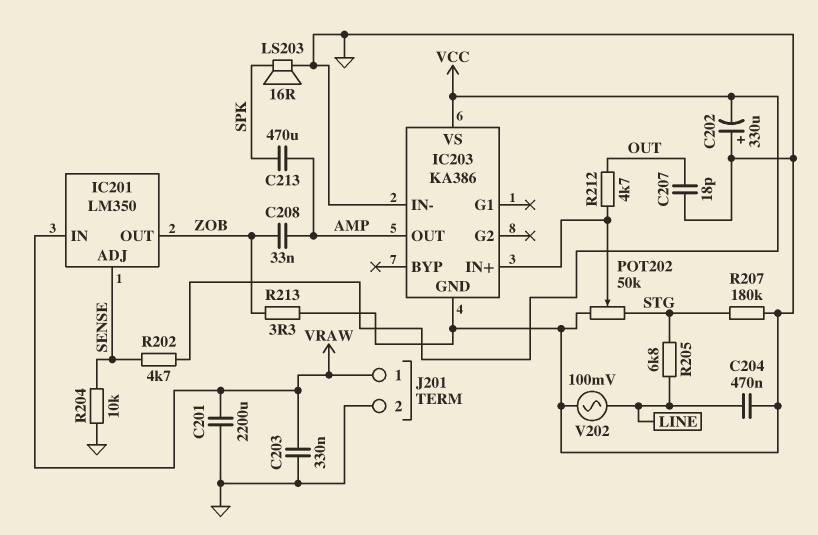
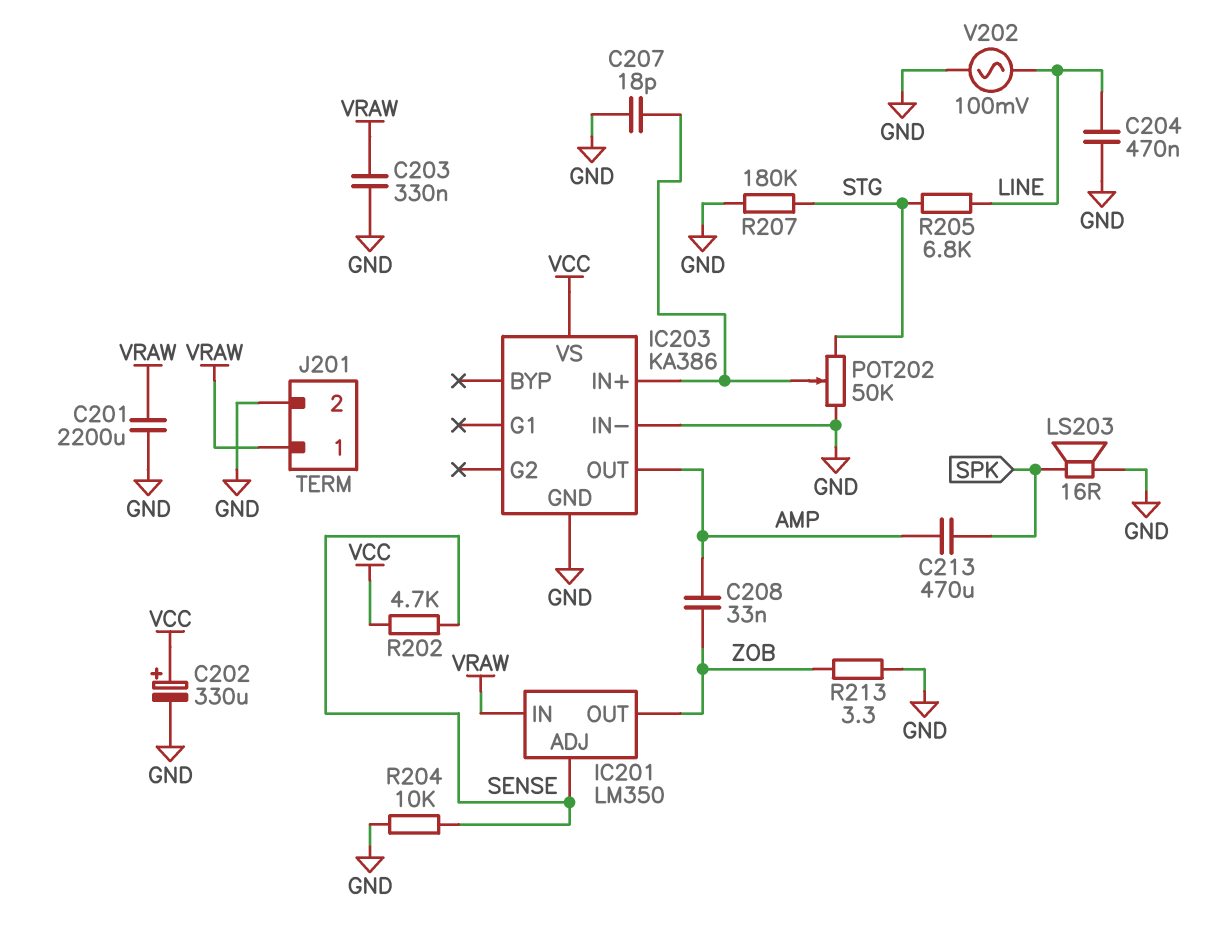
C202: 330uF (plus GND, minus VCC) -> 330uF (plus VCC, minus GND)
C207: 18pF (GND, OUT) -> 18pF (GND, IC203/IN+)
R212: 4.7k (IC203/IN+, OUT) -> none

